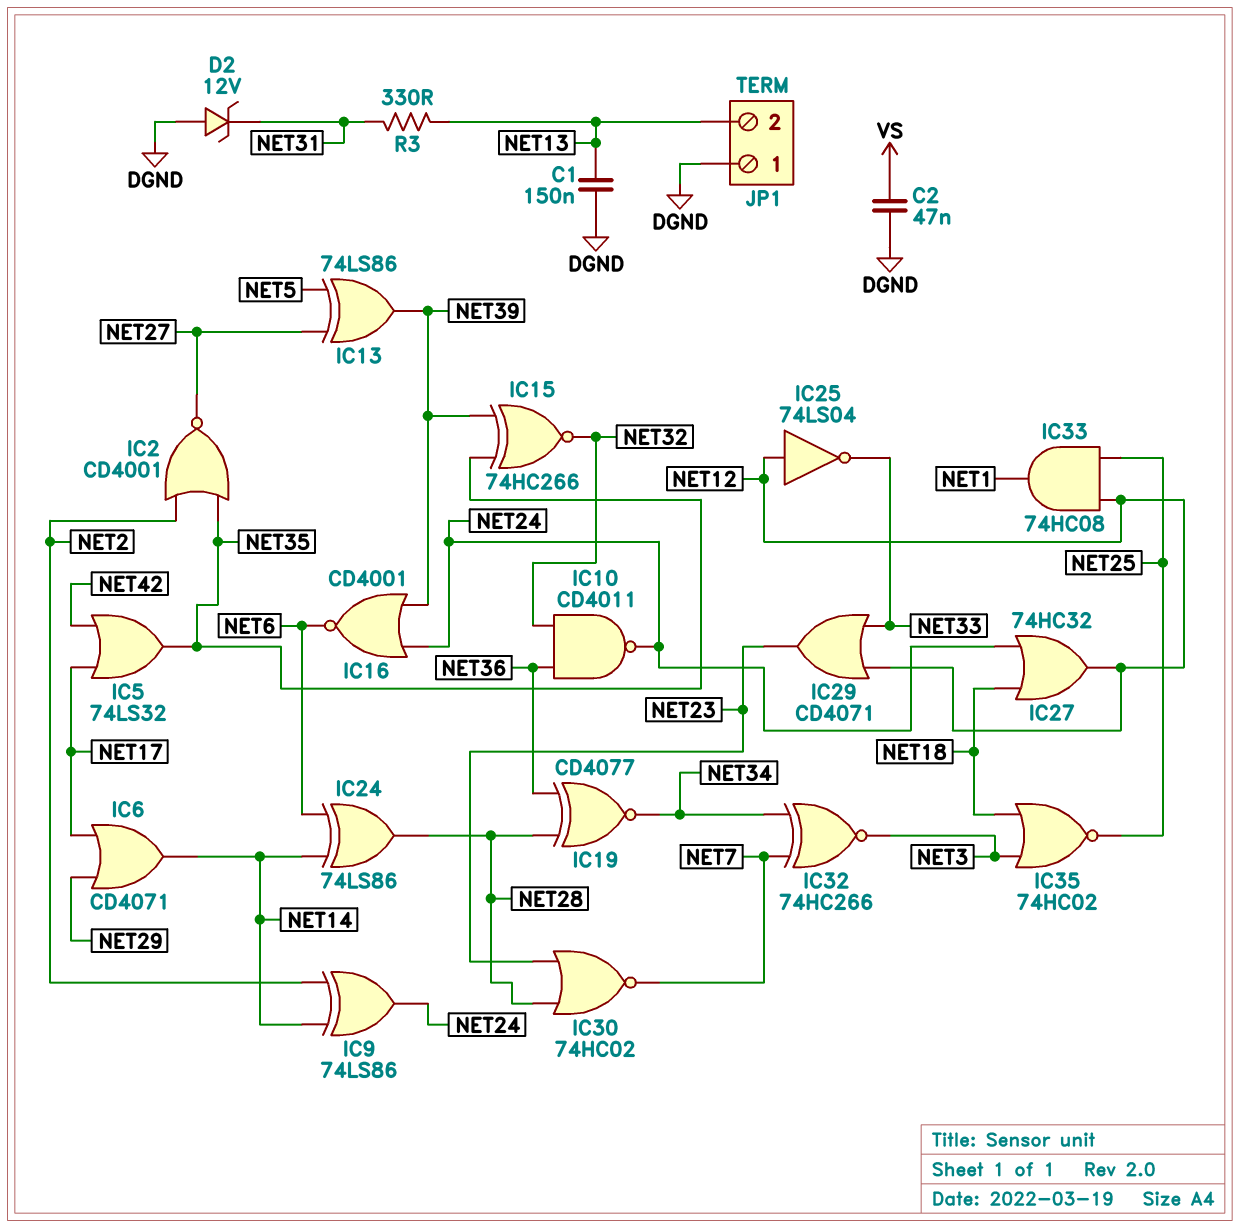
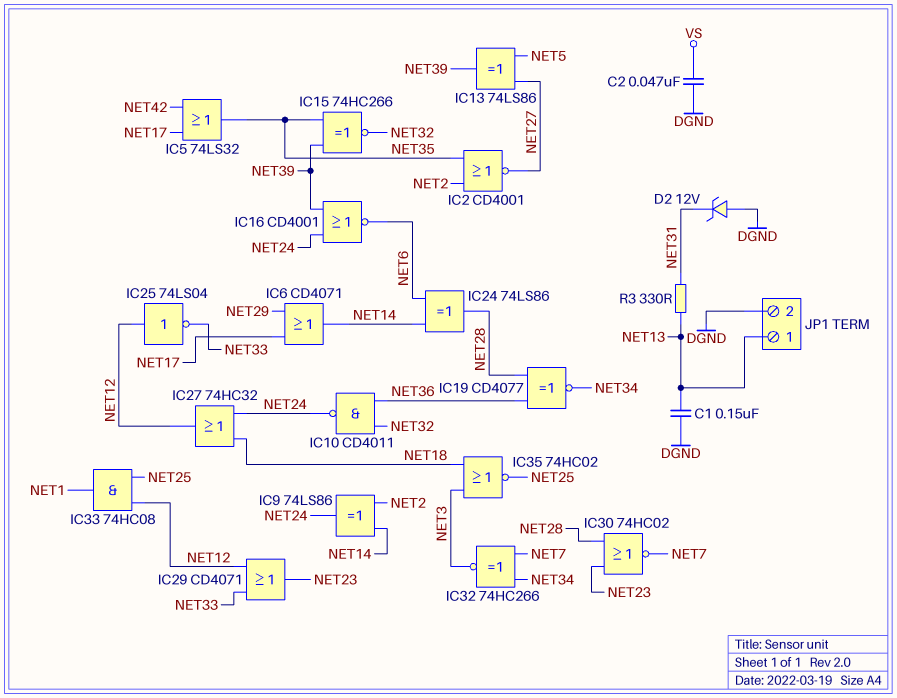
JP1 pin 1: DGND -> NET13
JP1 pin 2: NET13 -> DGND

